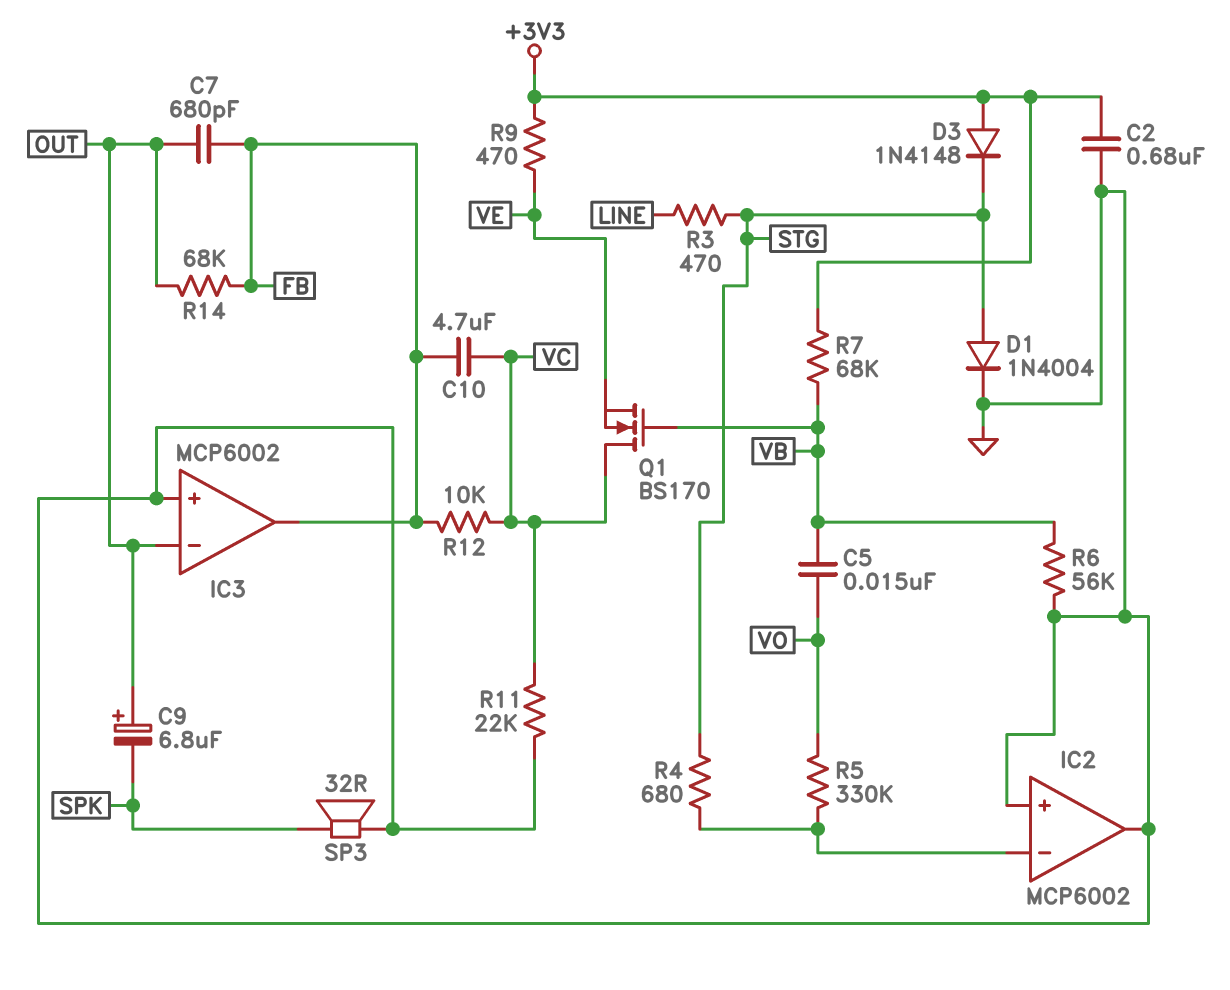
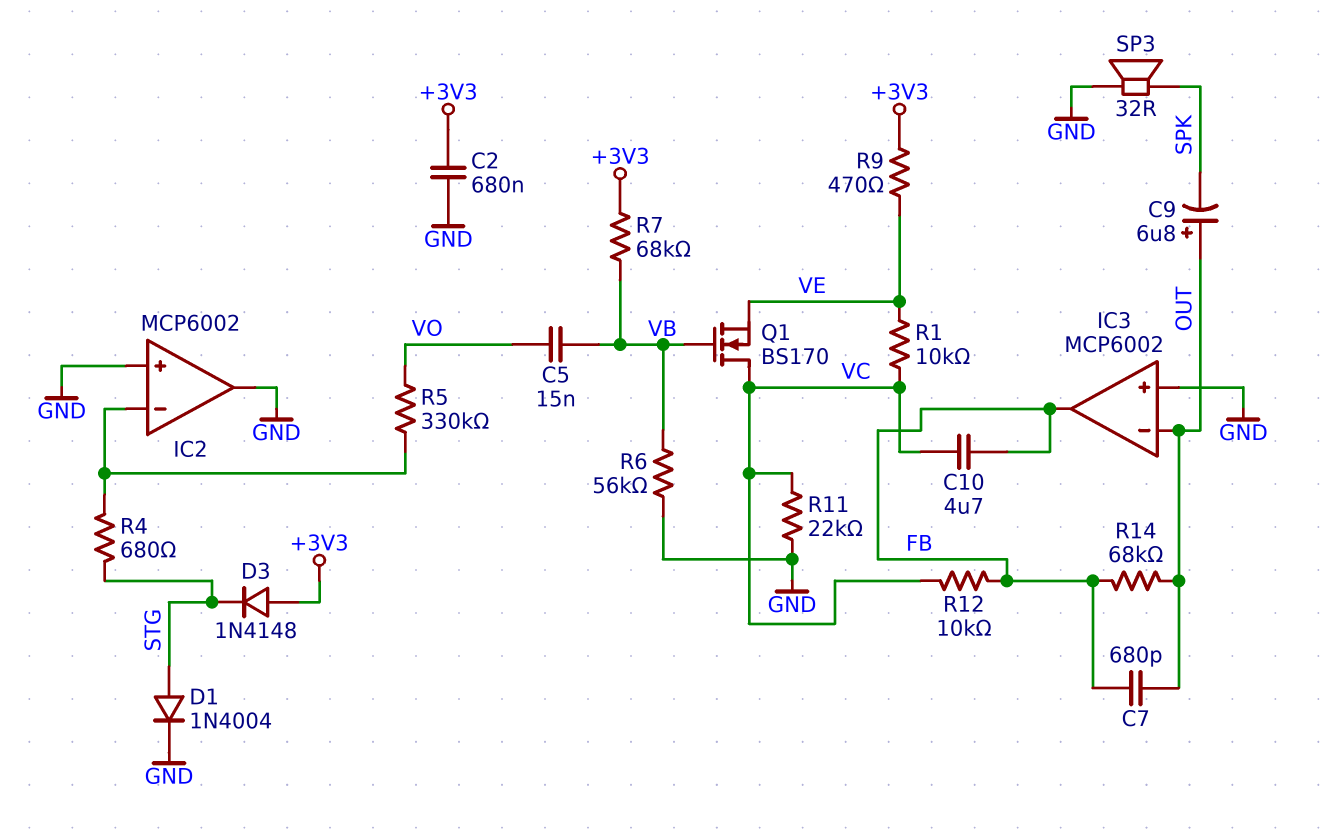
R1: none -> 10k (VC, VE)
R3: 470 (LINE, STG) -> none

